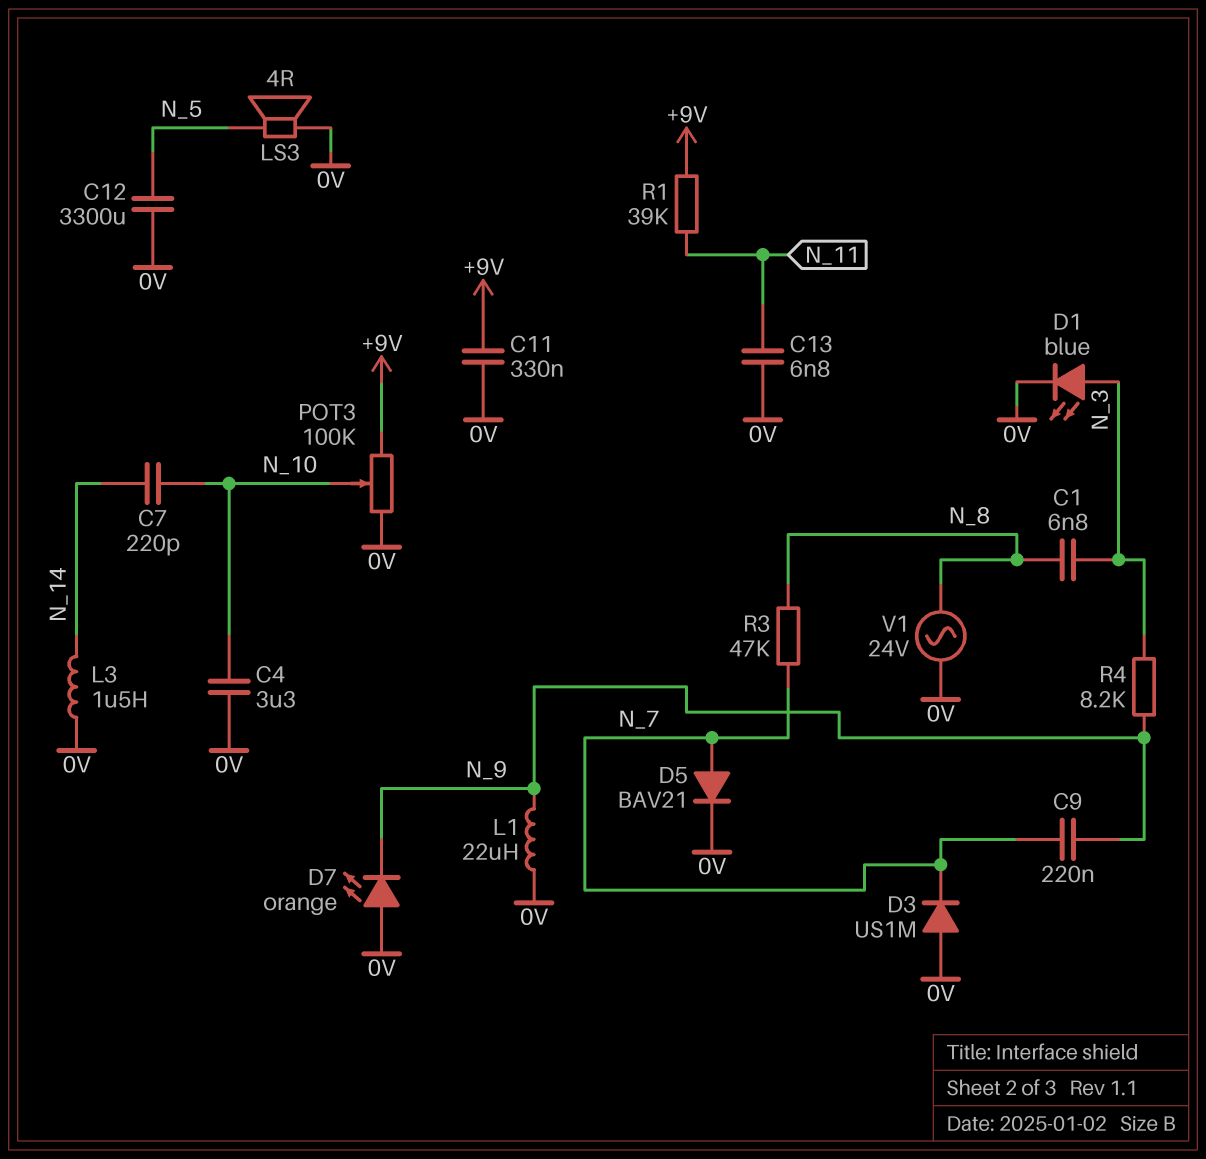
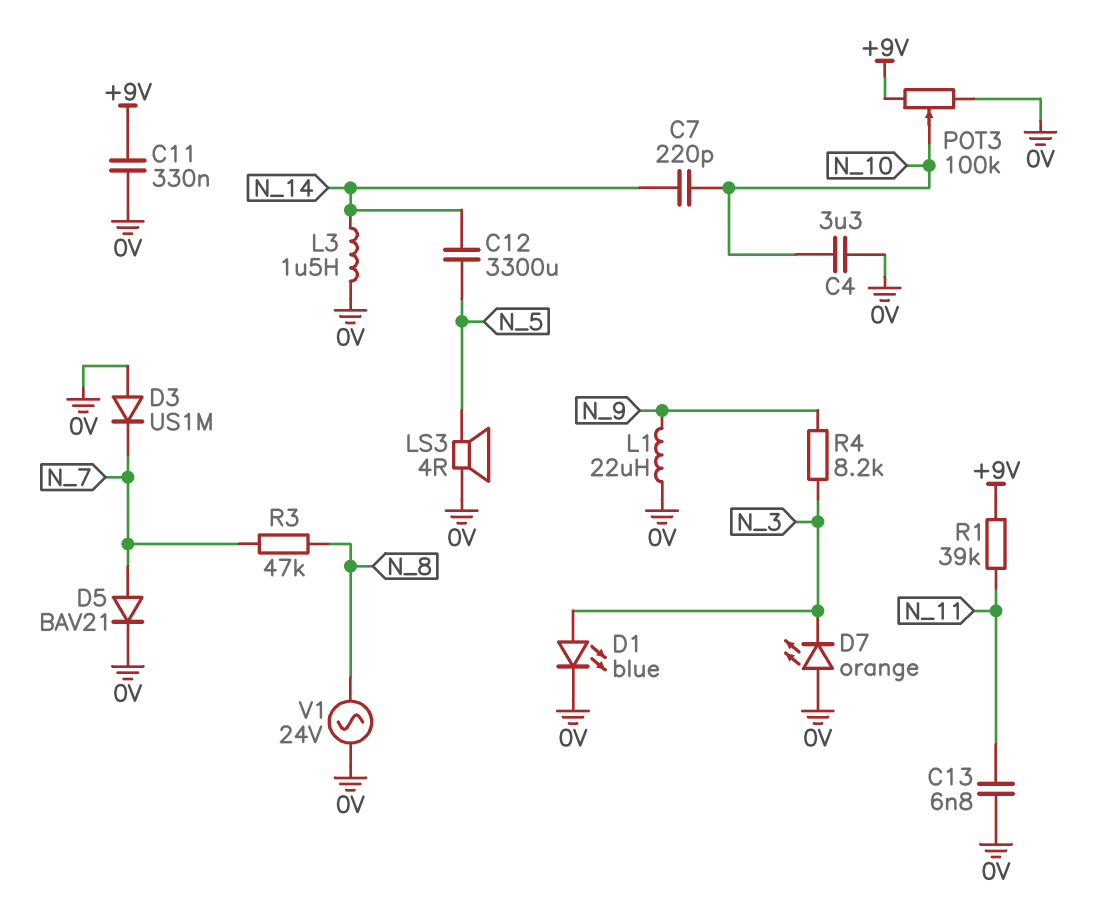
C1: 6.8nF (N_3, N_8) -> none
C9: 220nF (N_7, N_9) -> none
C12: 3300uF (0V, N_5) -> 3300uF (N_5, N_14)
D7: LED orange (A 0V, K N_9) -> LED orange (A 0V, K N_3)

